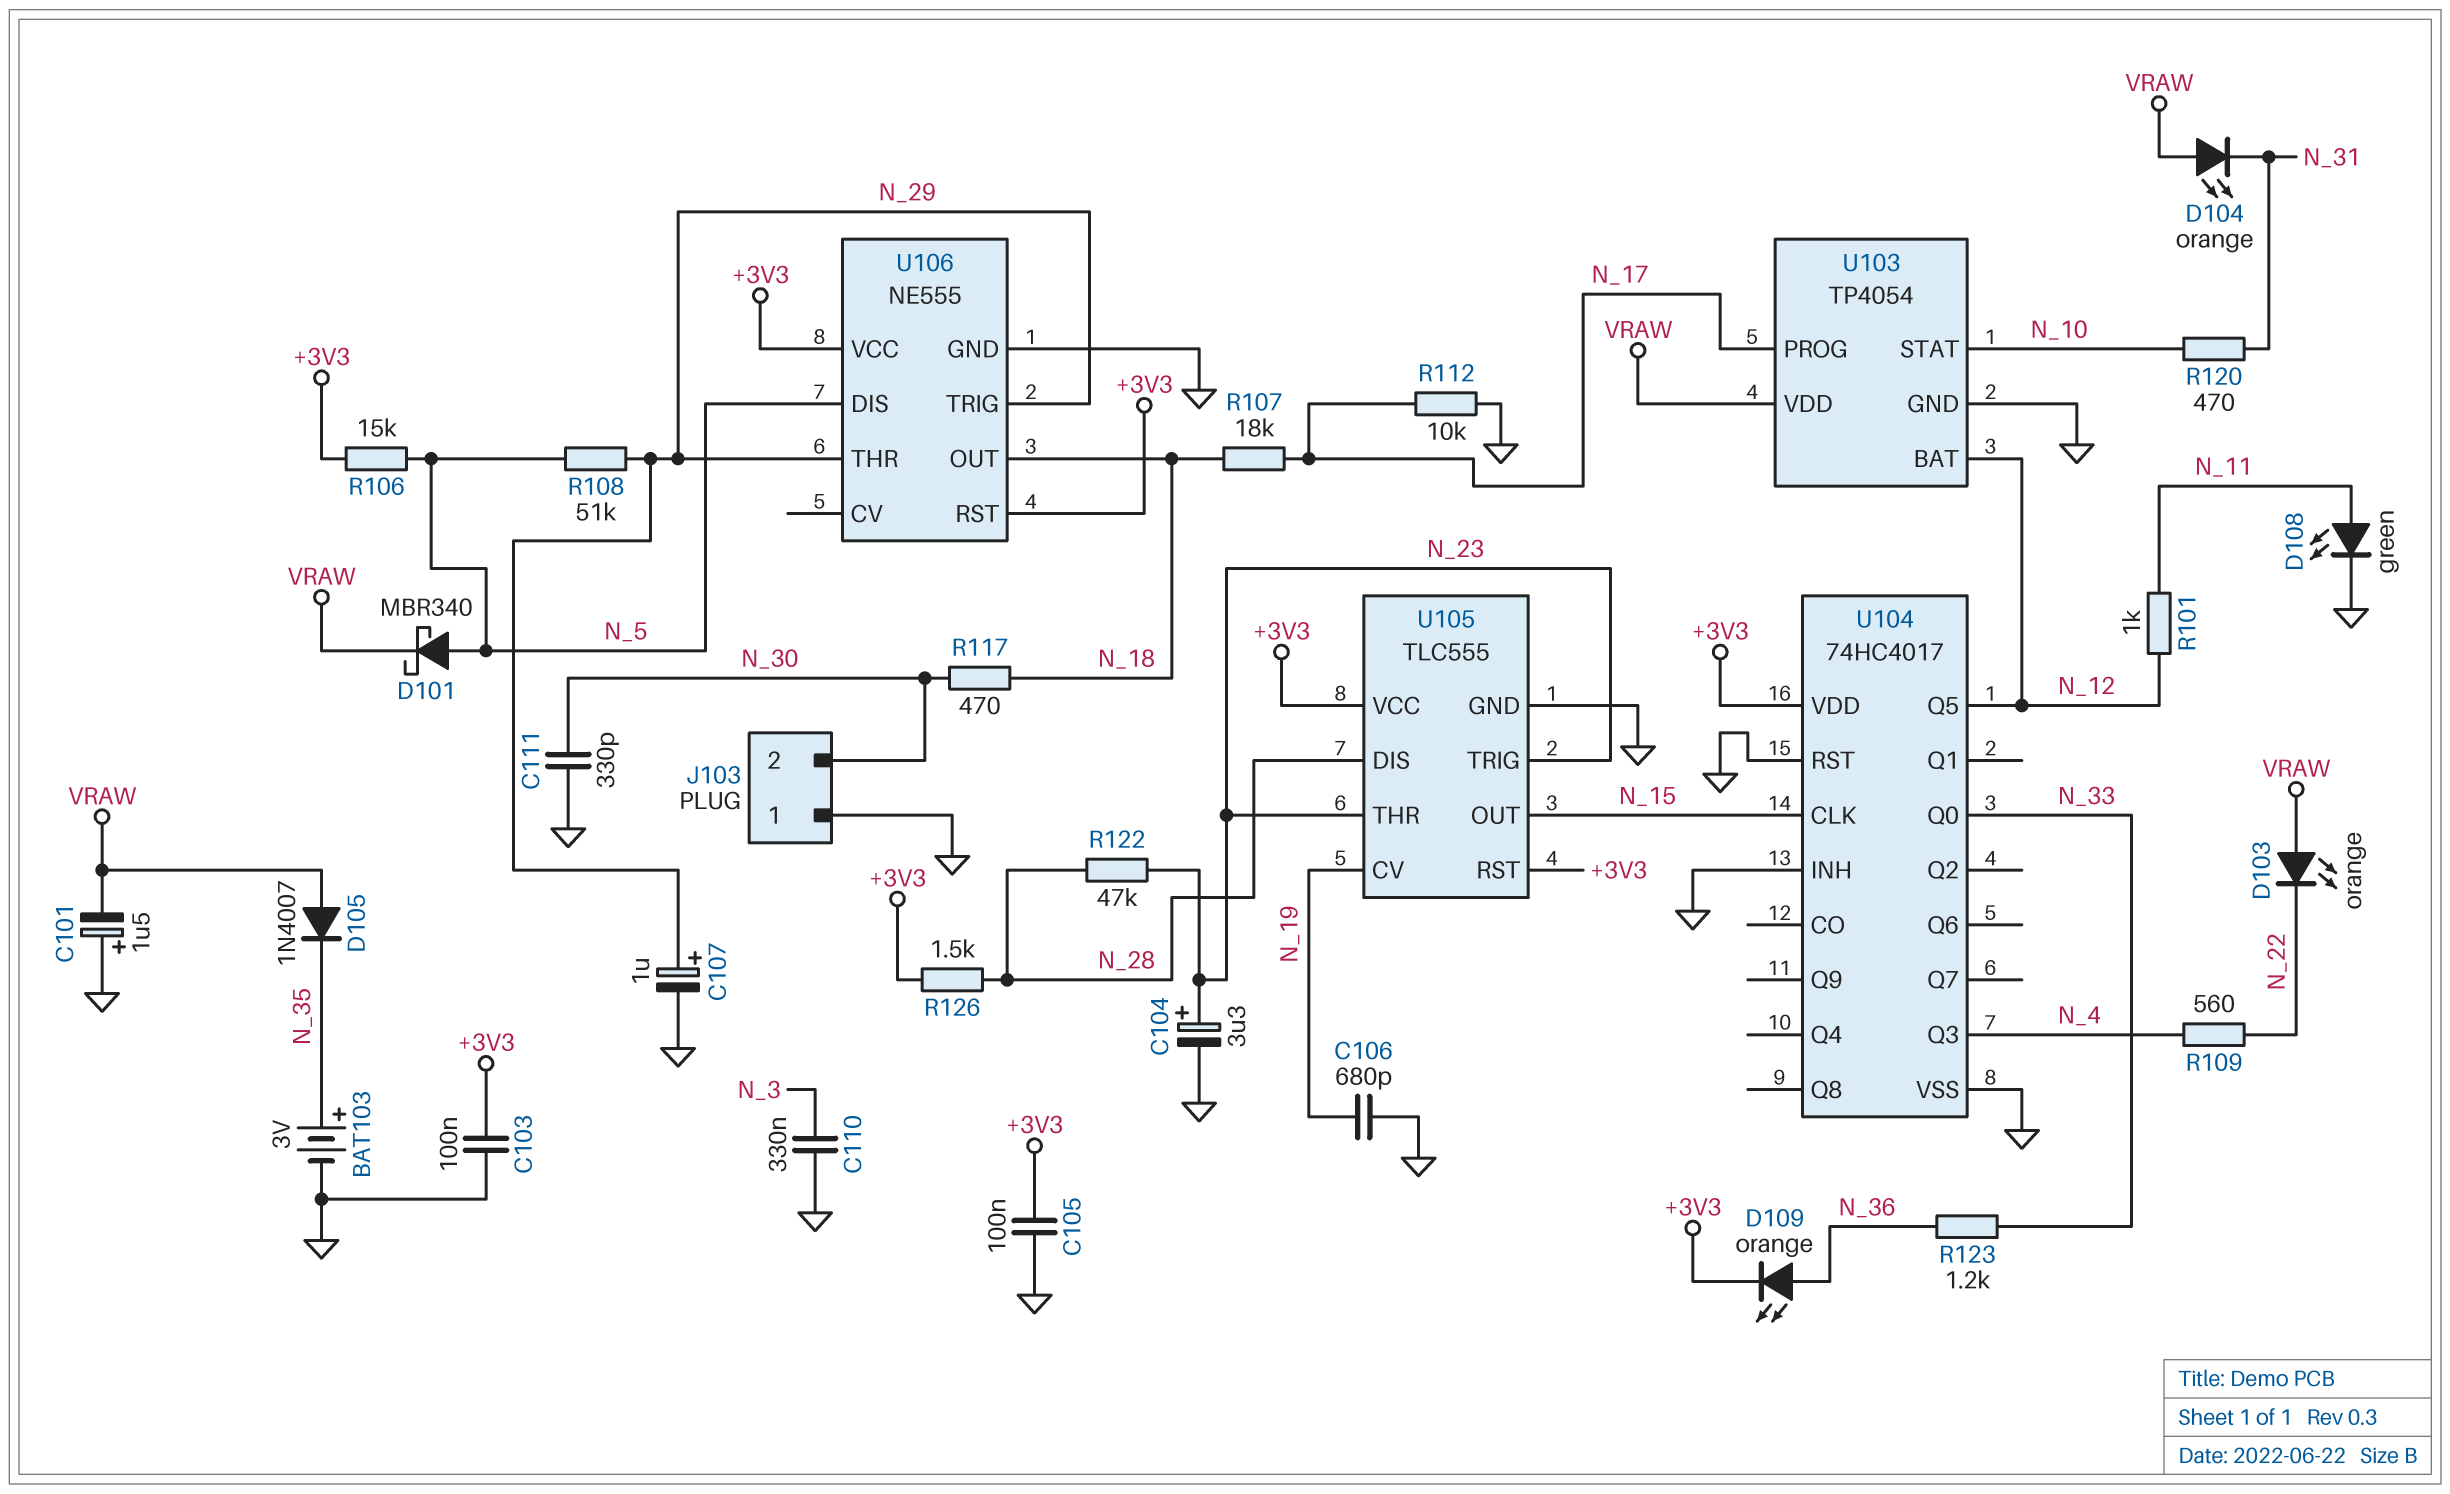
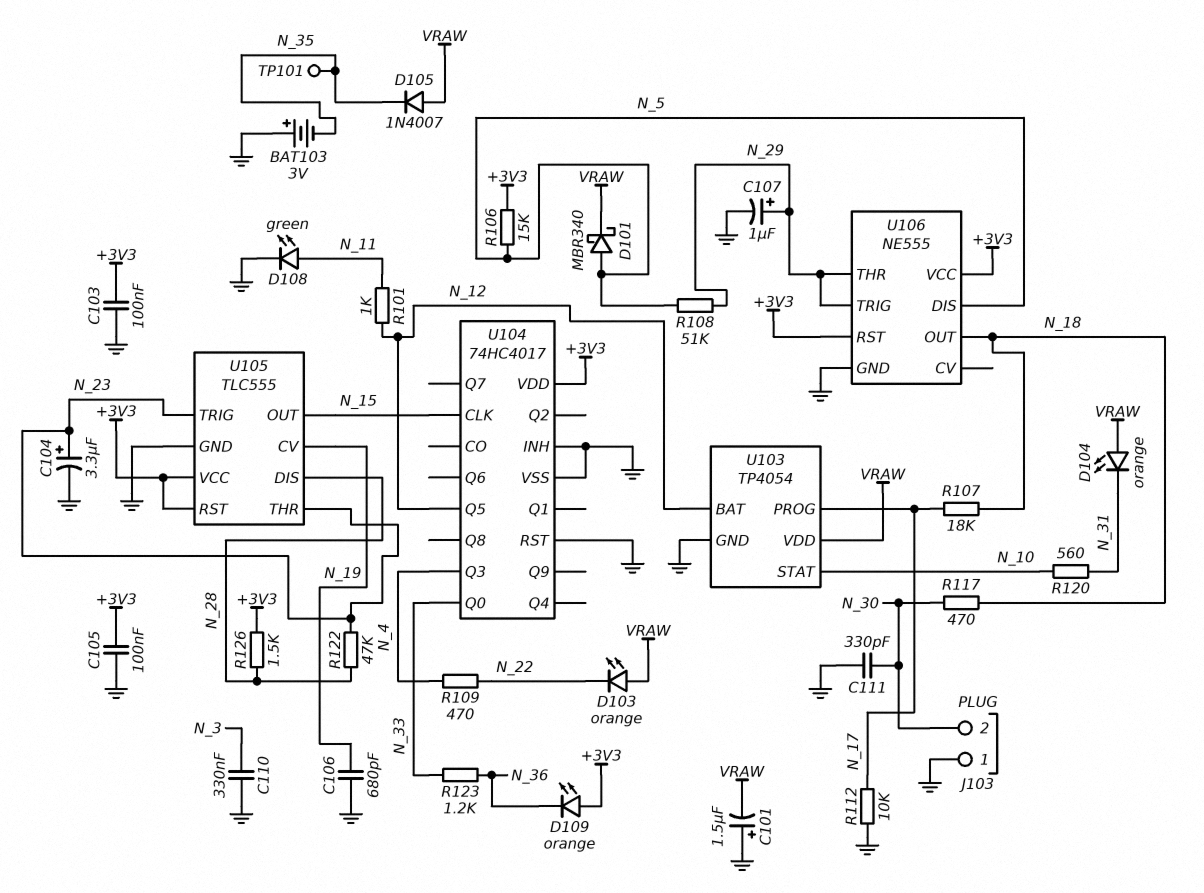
BAT103: 3V (plus N_35, minus GND) -> 3V (plus GND, minus N_35)
D109: LED orange (A N_36, K +3V3) -> LED orange (A +3V3, K N_36)
R109: 560 (N_4, N_22) -> 470 (N_4, N_22)
R120: 470 (N_10, N_31) -> 560 (N_10, N_31)
TP101: none -> test point (N_35)

